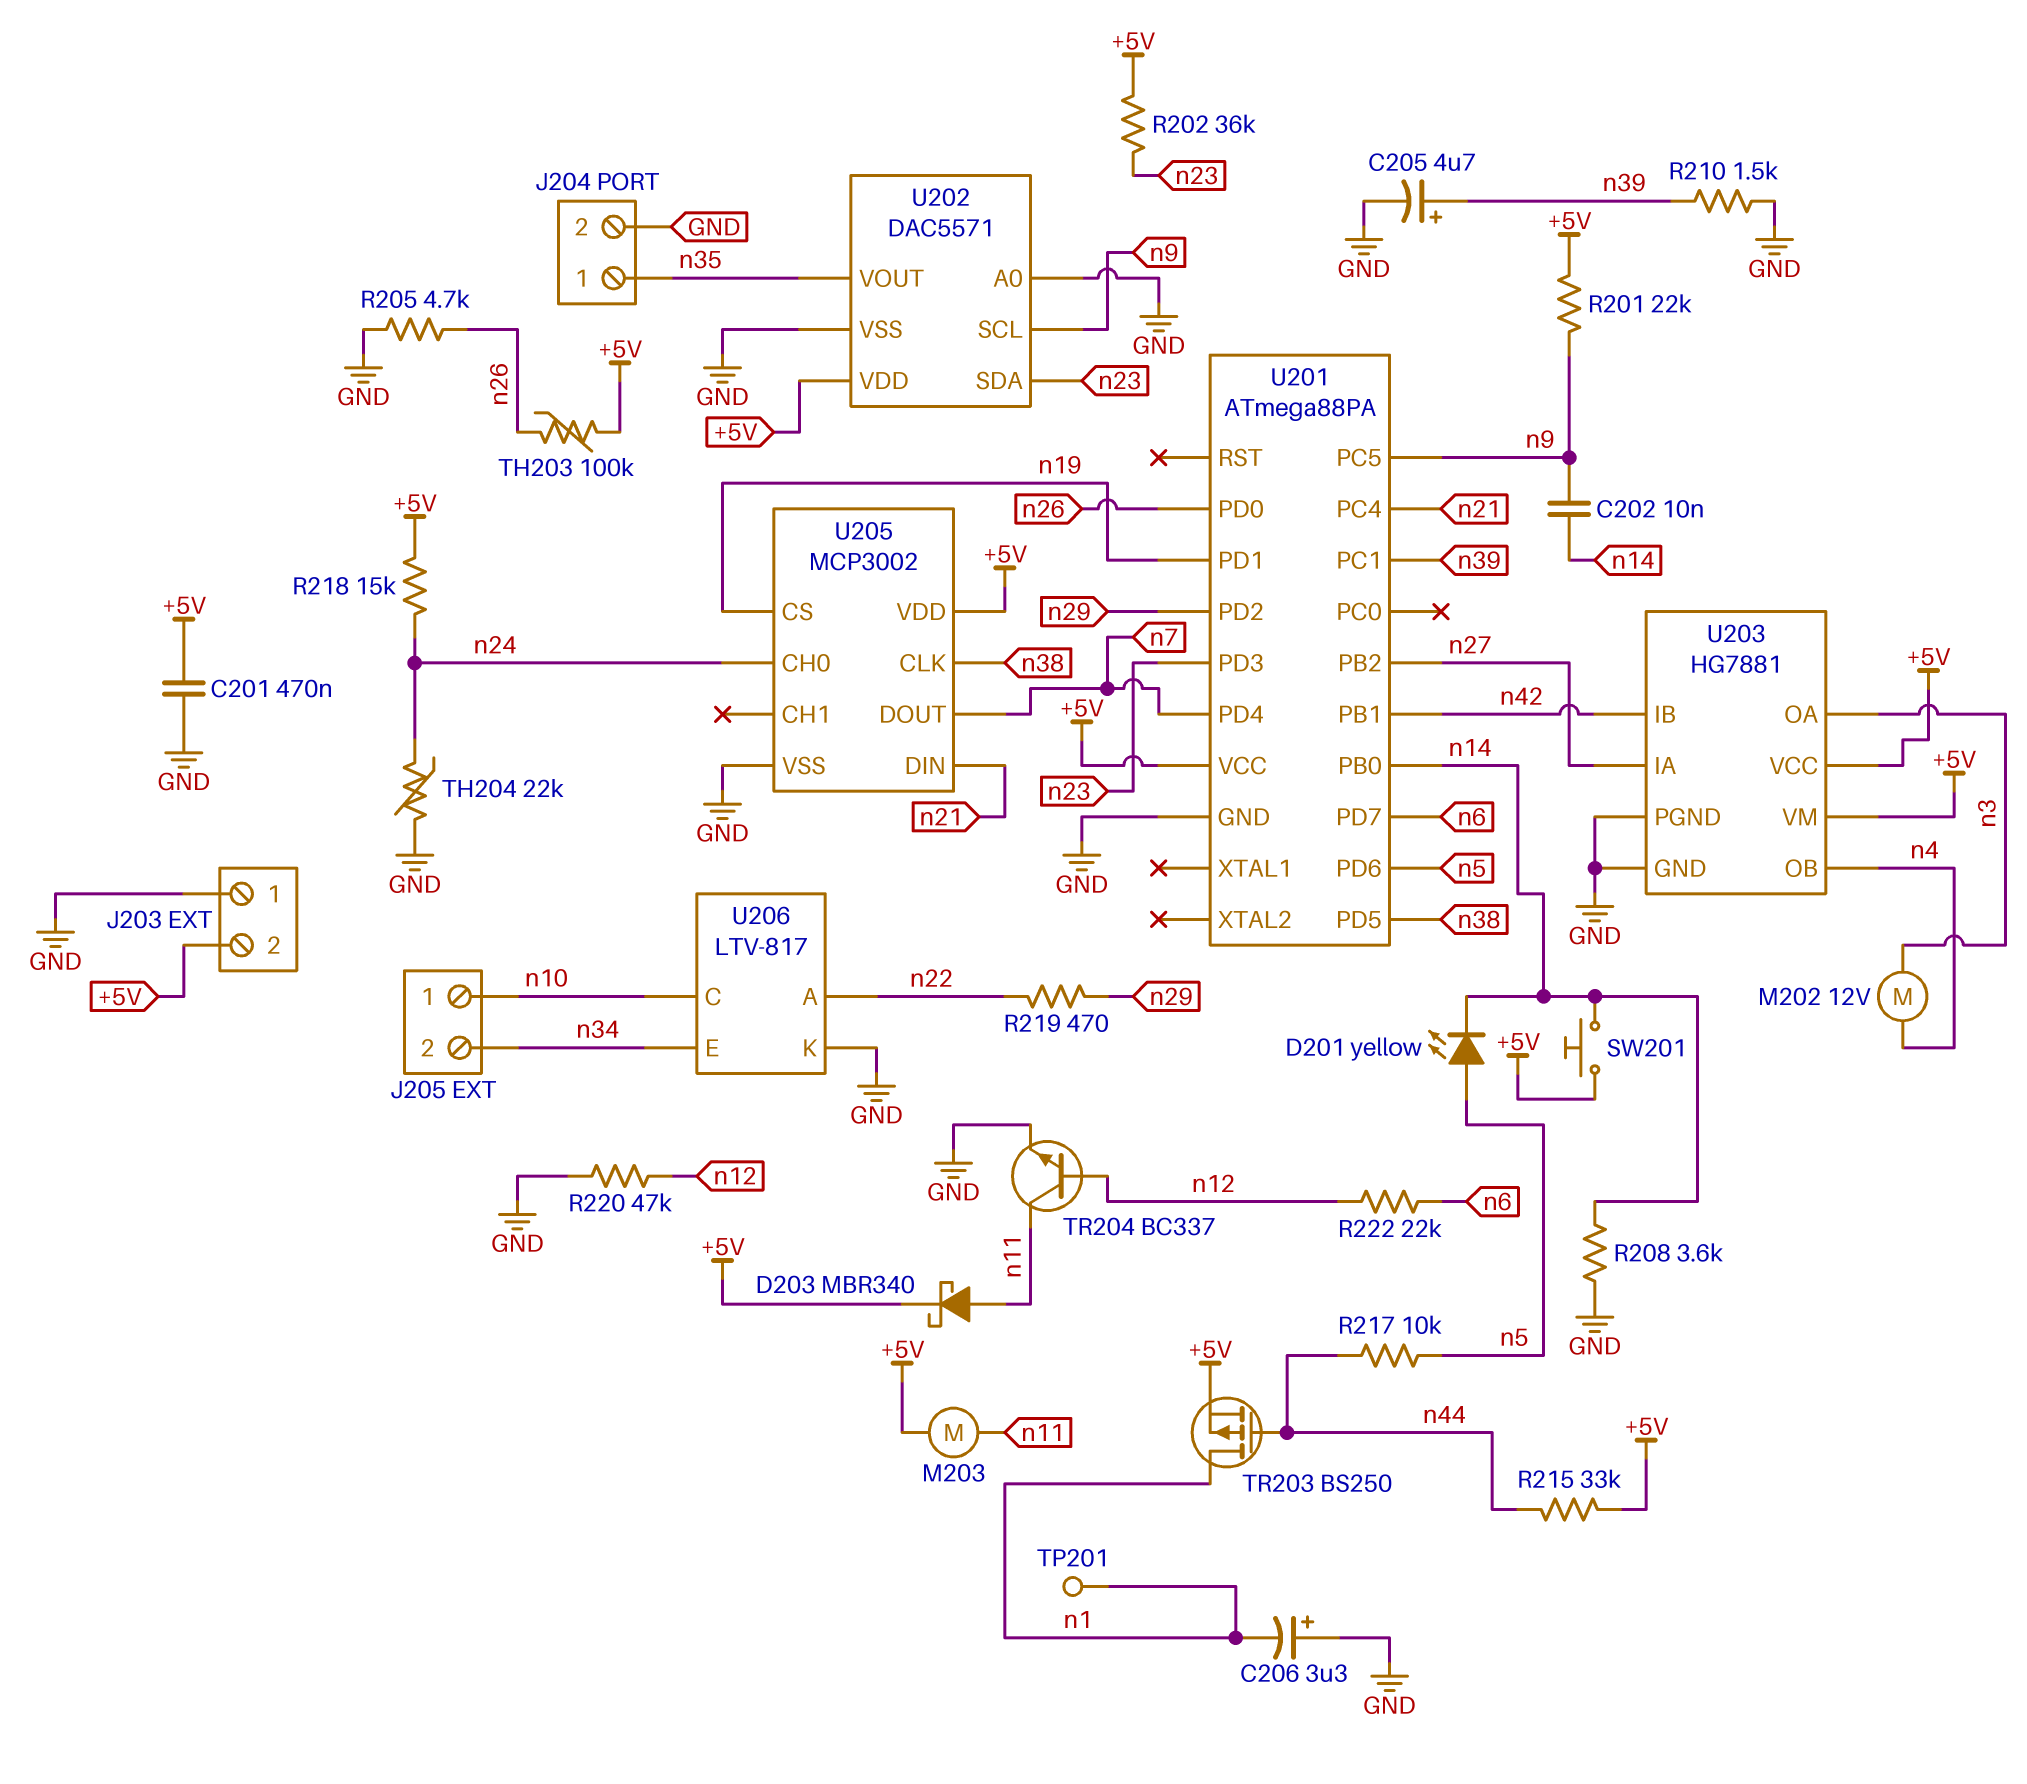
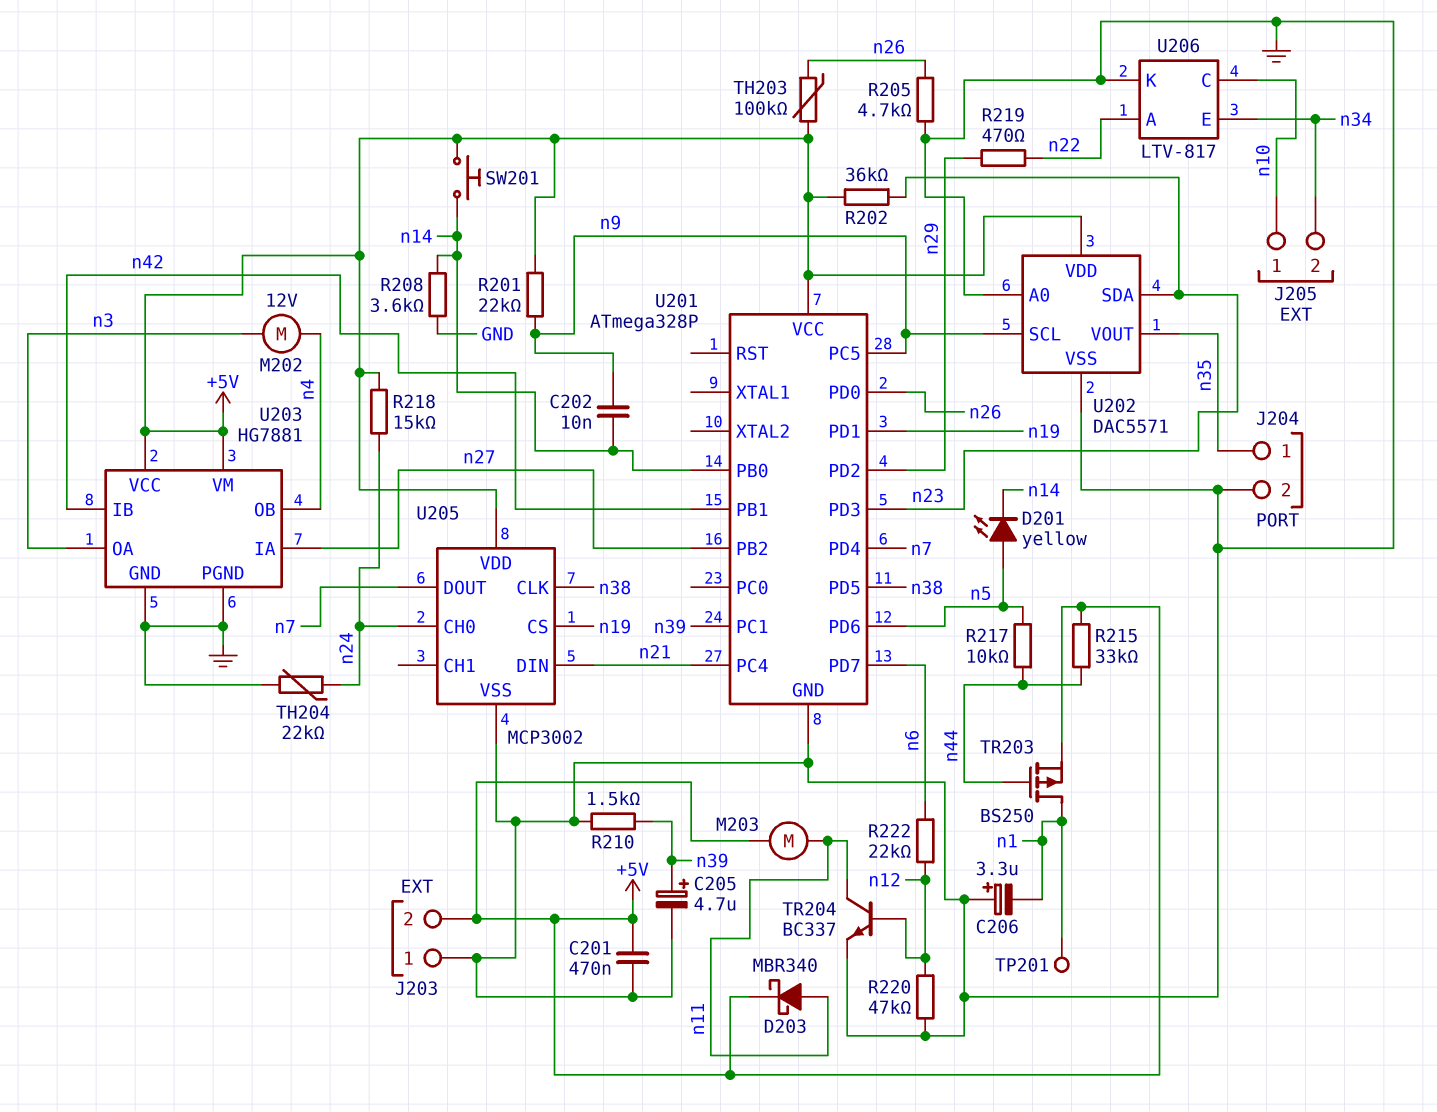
U201: ATmega88PA -> ATmega328P

